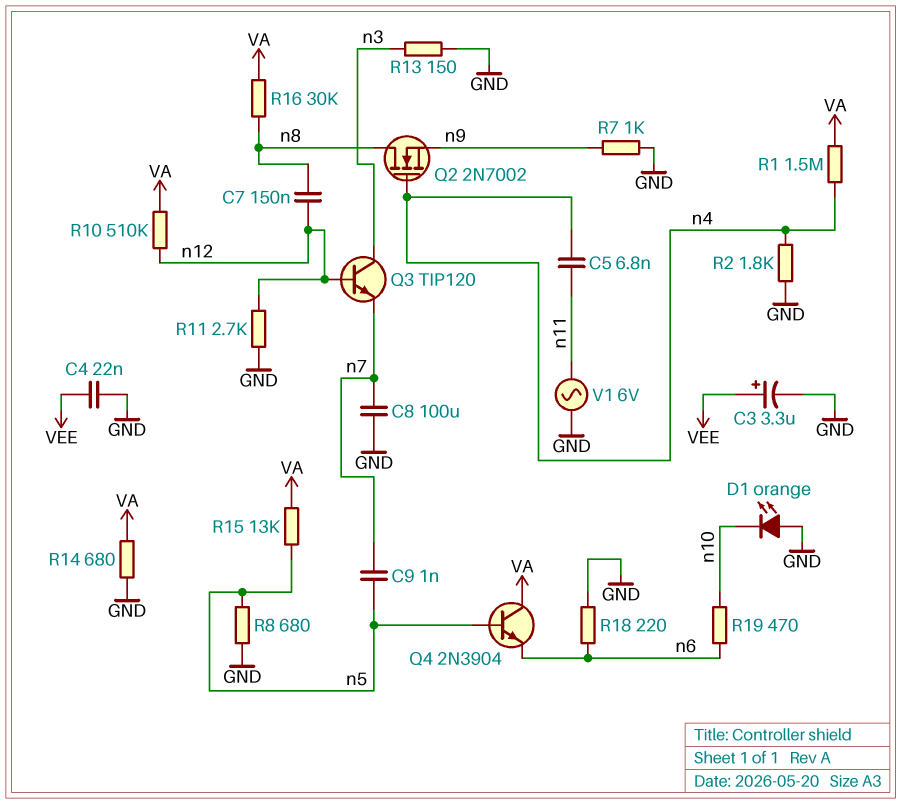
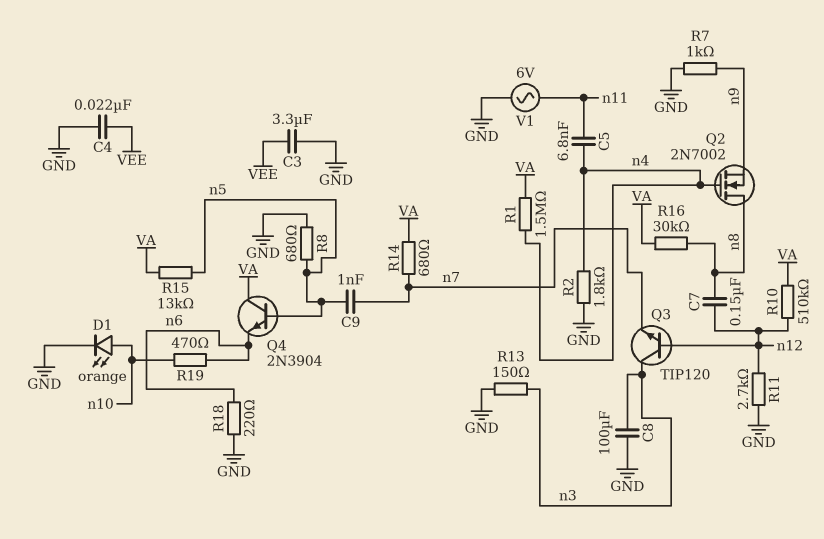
C3: 3.3uF (plus VEE, minus GND) -> 3.3uF (GND, VEE)
C8: 100uF (GND, n7) -> 100uF (GND, n3)
D1: LED orange (A GND, K n10) -> LED orange (A n10, K GND)
R14: 680 (GND, VA) -> 680 (VA, n7)

